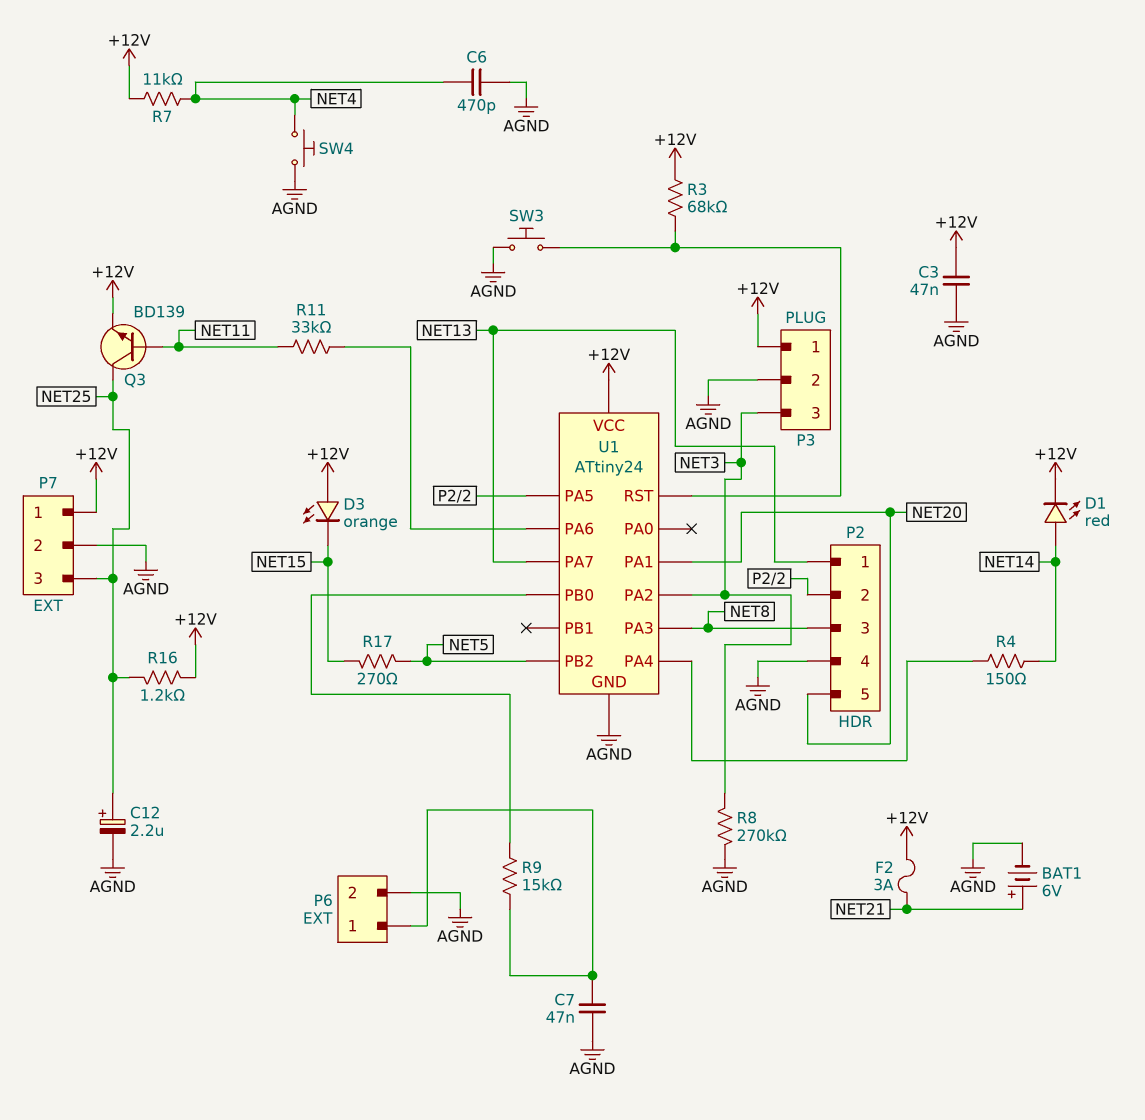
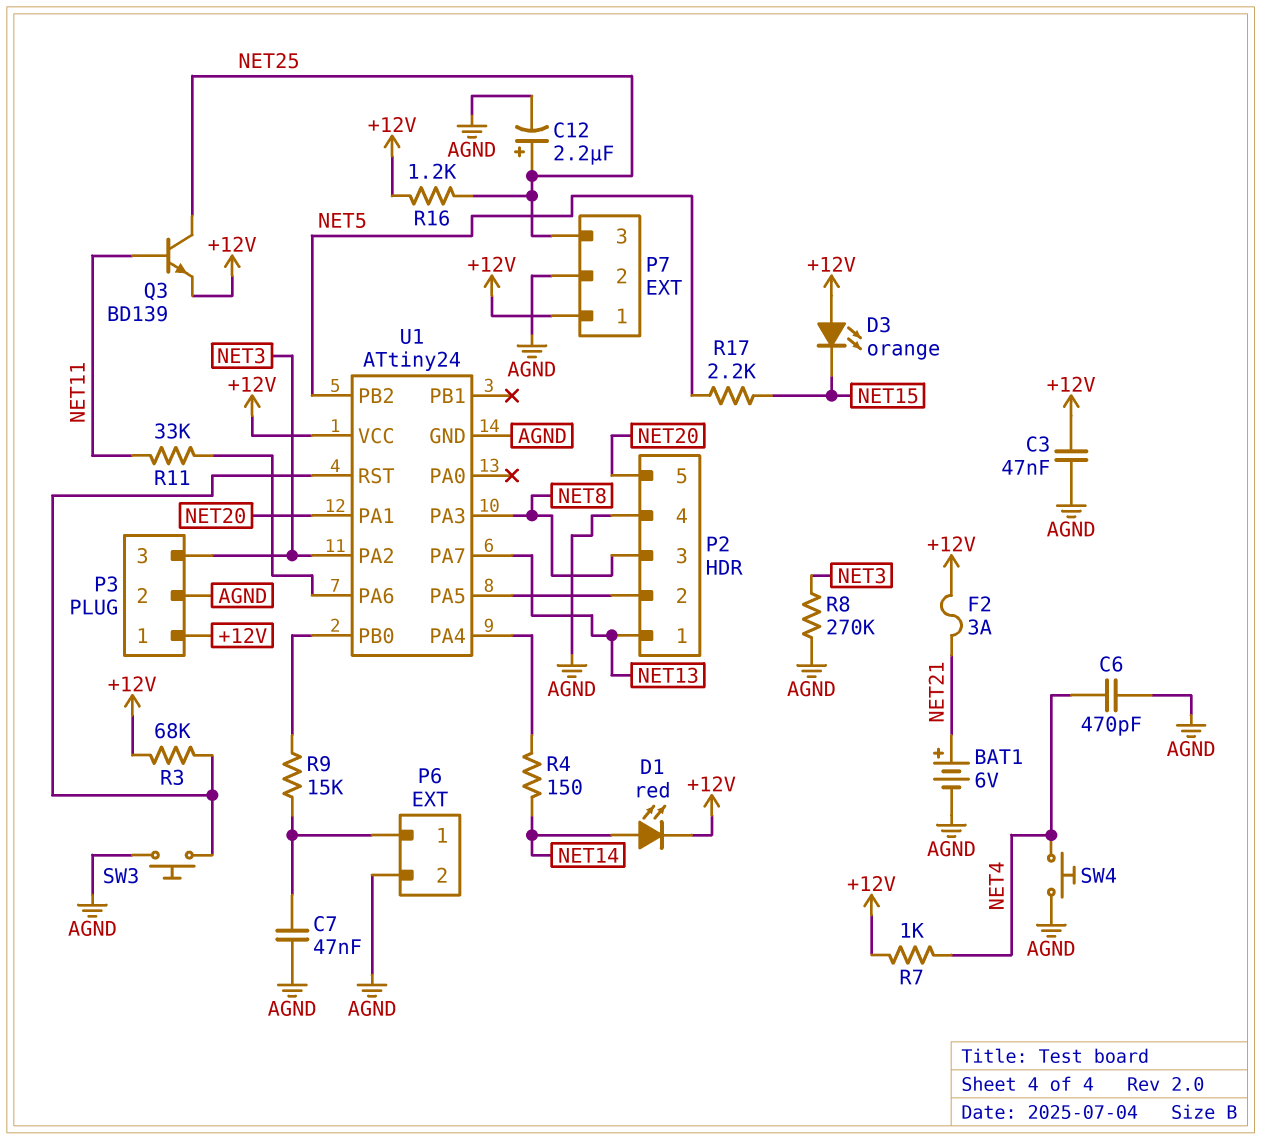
R7: 11k (+12V, NET4) -> 1k (+12V, NET4)
R17: 270 (NET5, NET15) -> 2.2k (NET5, NET15)

